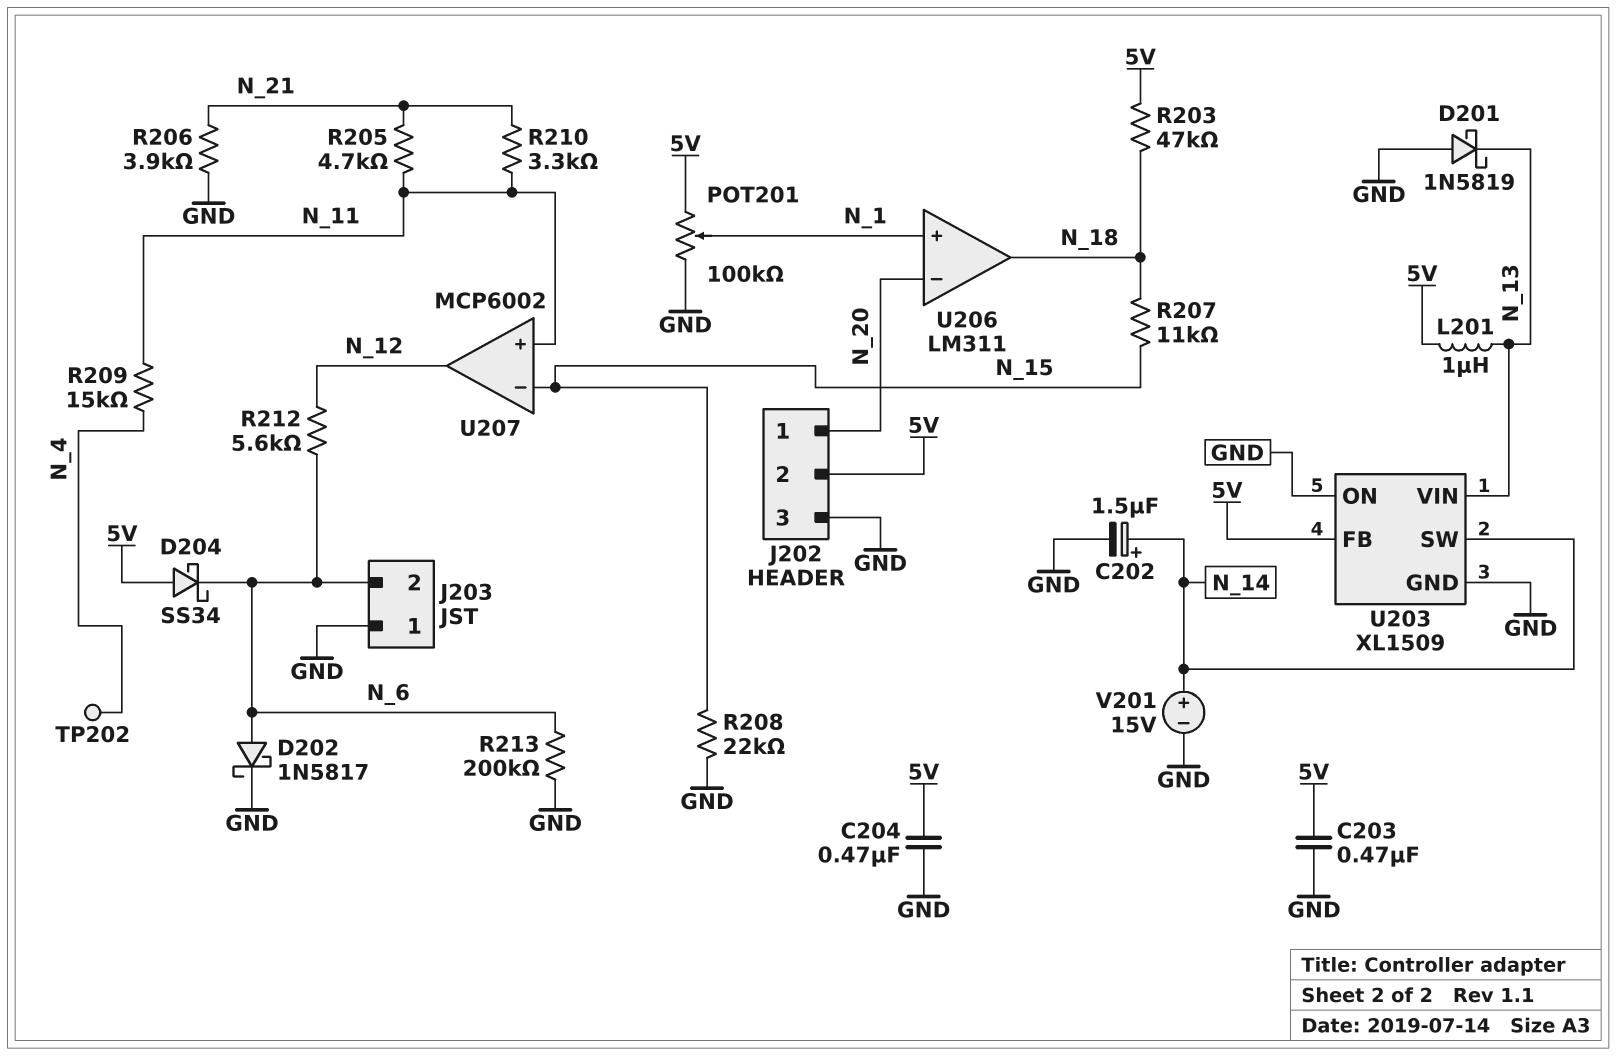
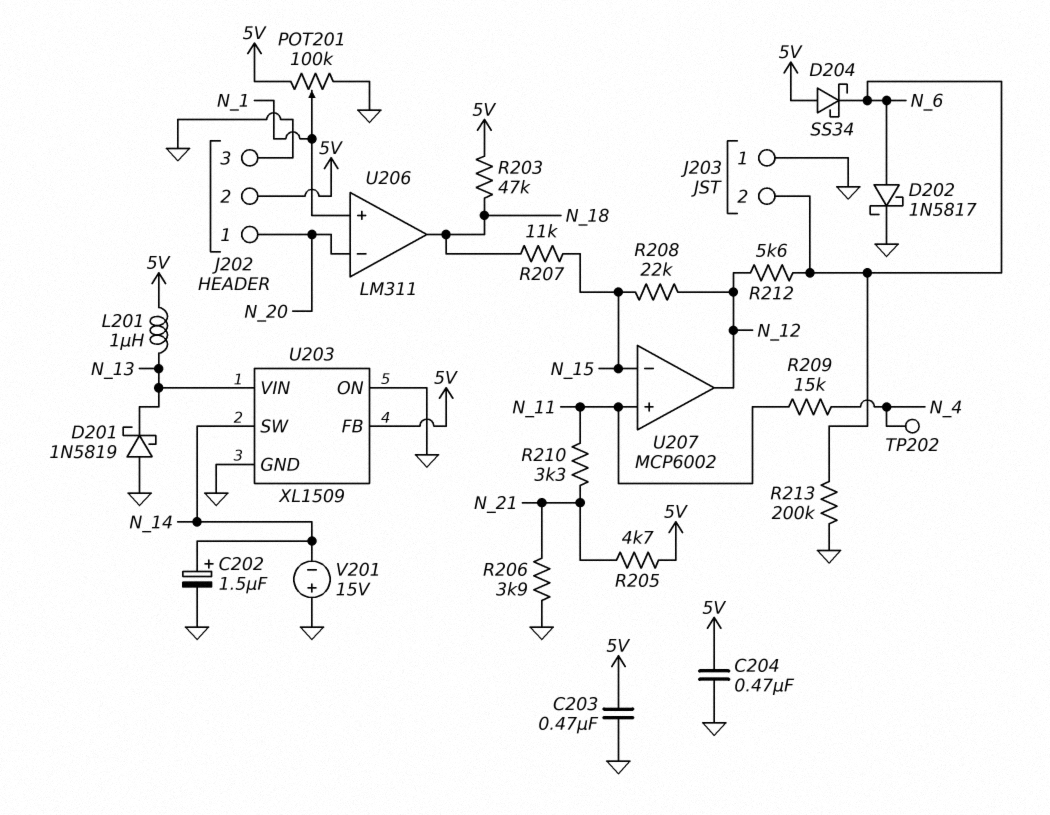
R205: 4.7k (N_11, N_21) -> 4.7k (5V, N_21)
R208: 22k (GND, N_15) -> 22k (N_12, N_15)
V201: 15V (plus N_14, minus GND) -> 15V (plus GND, minus N_14)

